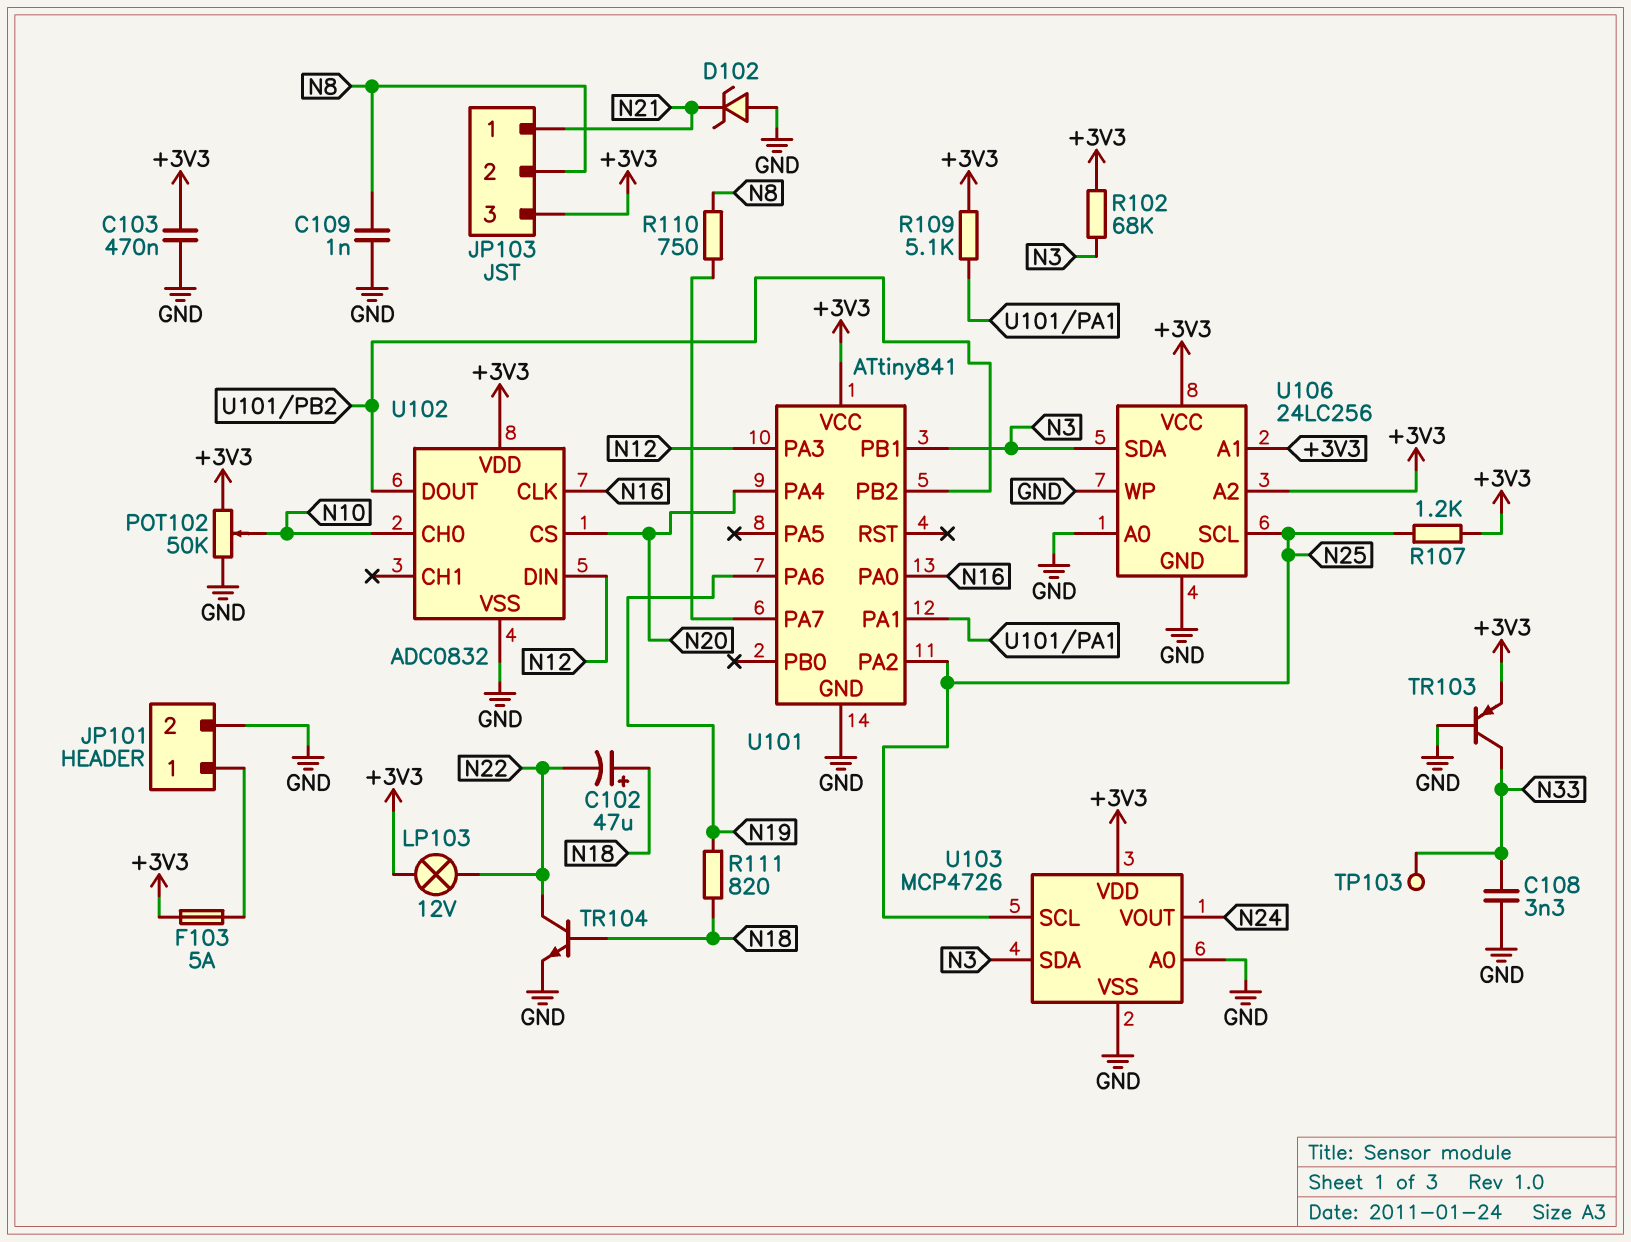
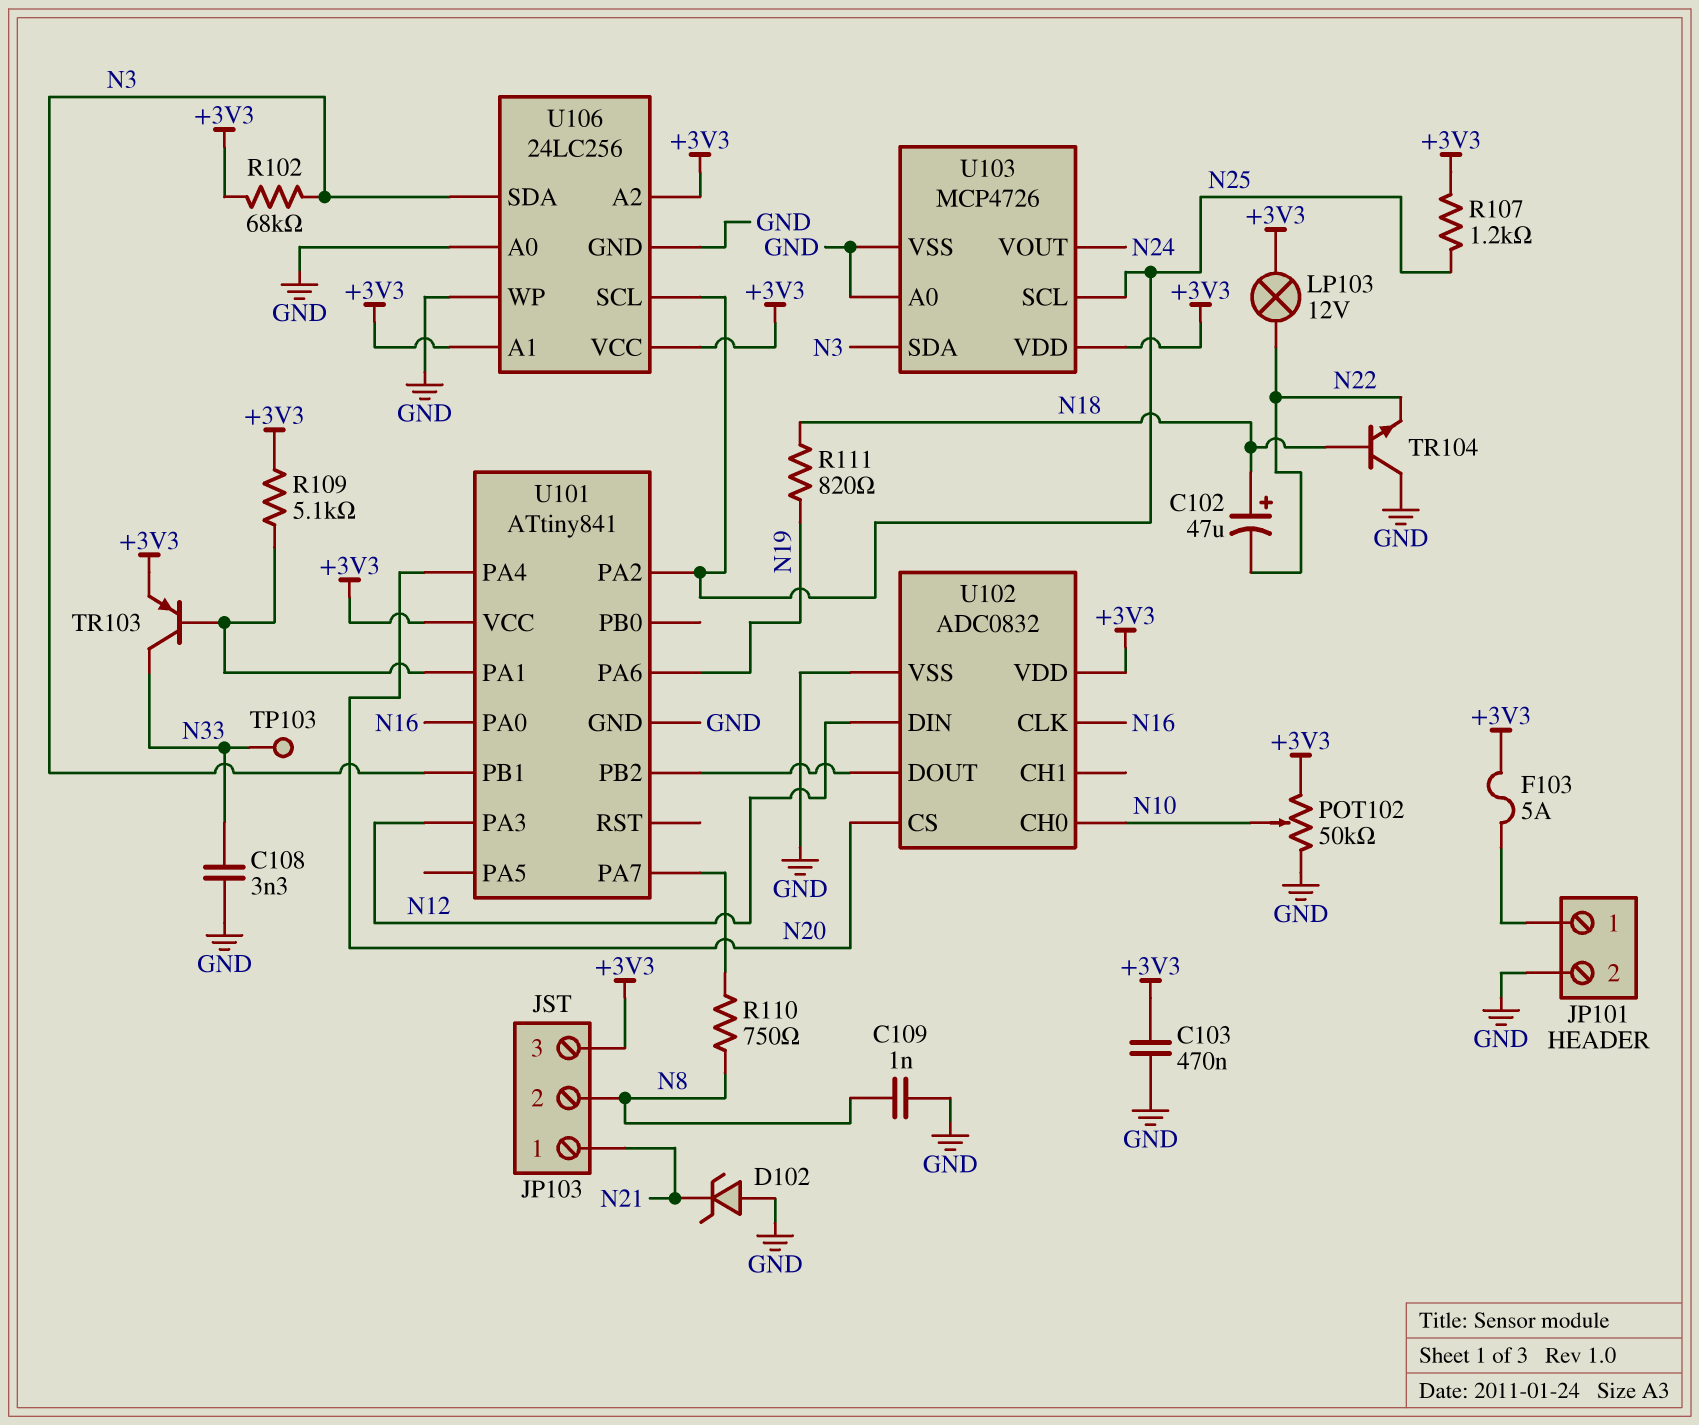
TR103: PNP (B GND, C N33, E +3V3) -> PNP (B U101/PA1, C N33, E +3V3)
TR104: NPN (B N18, C N22, E GND) -> NPN (B N18, C GND, E N22)

